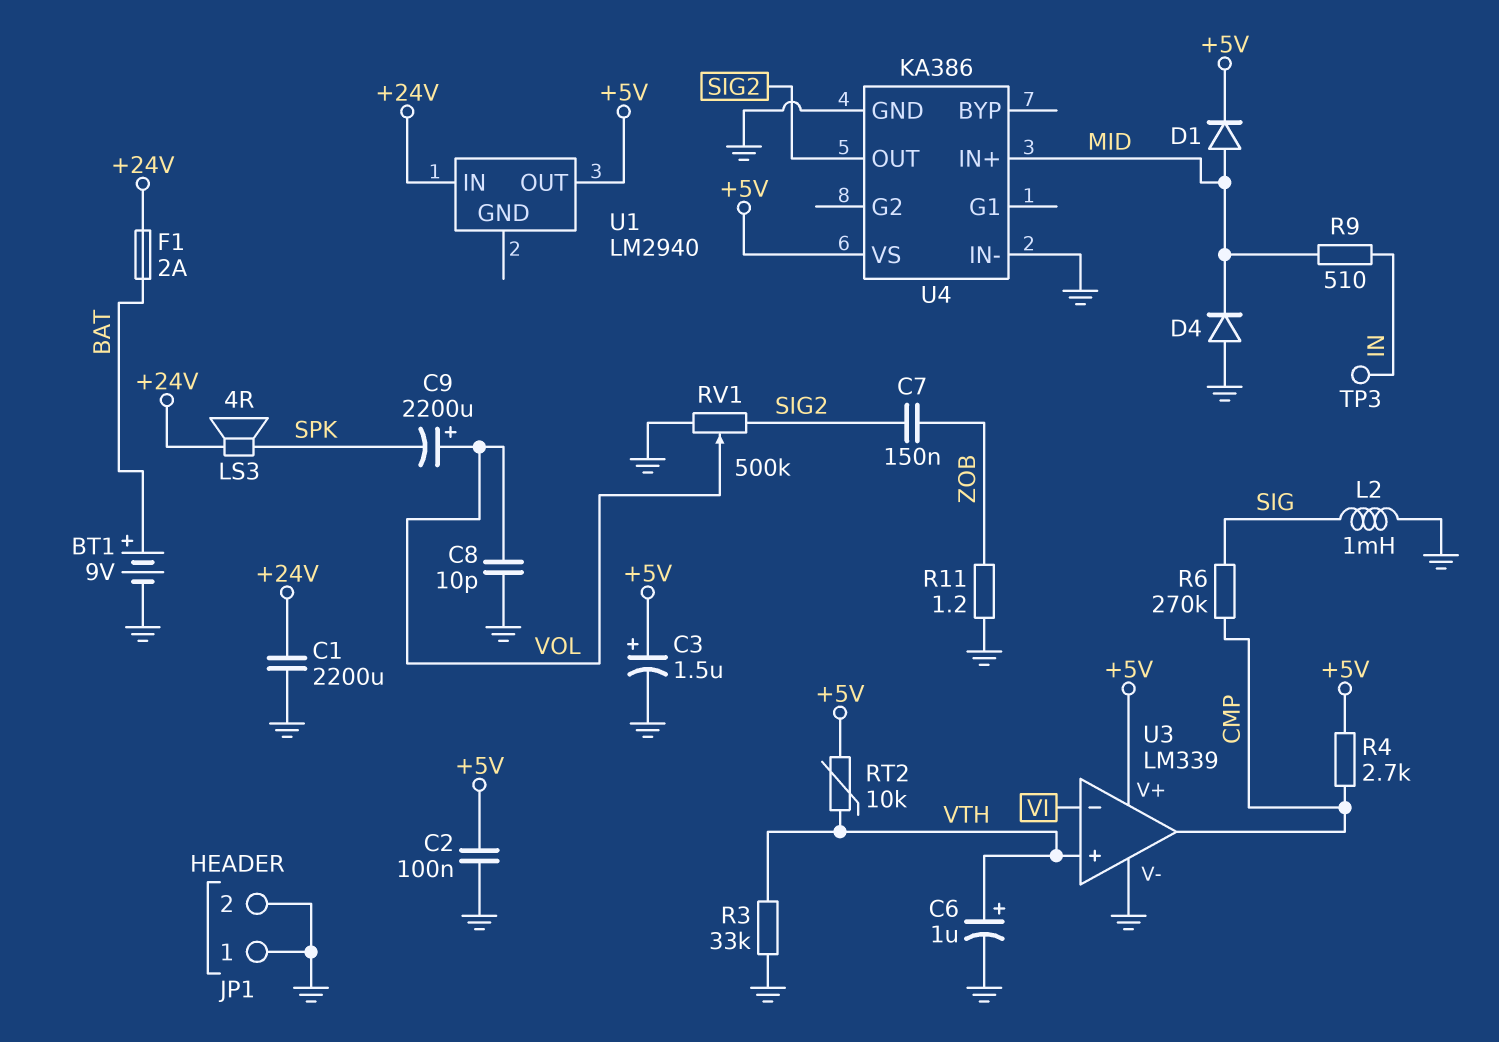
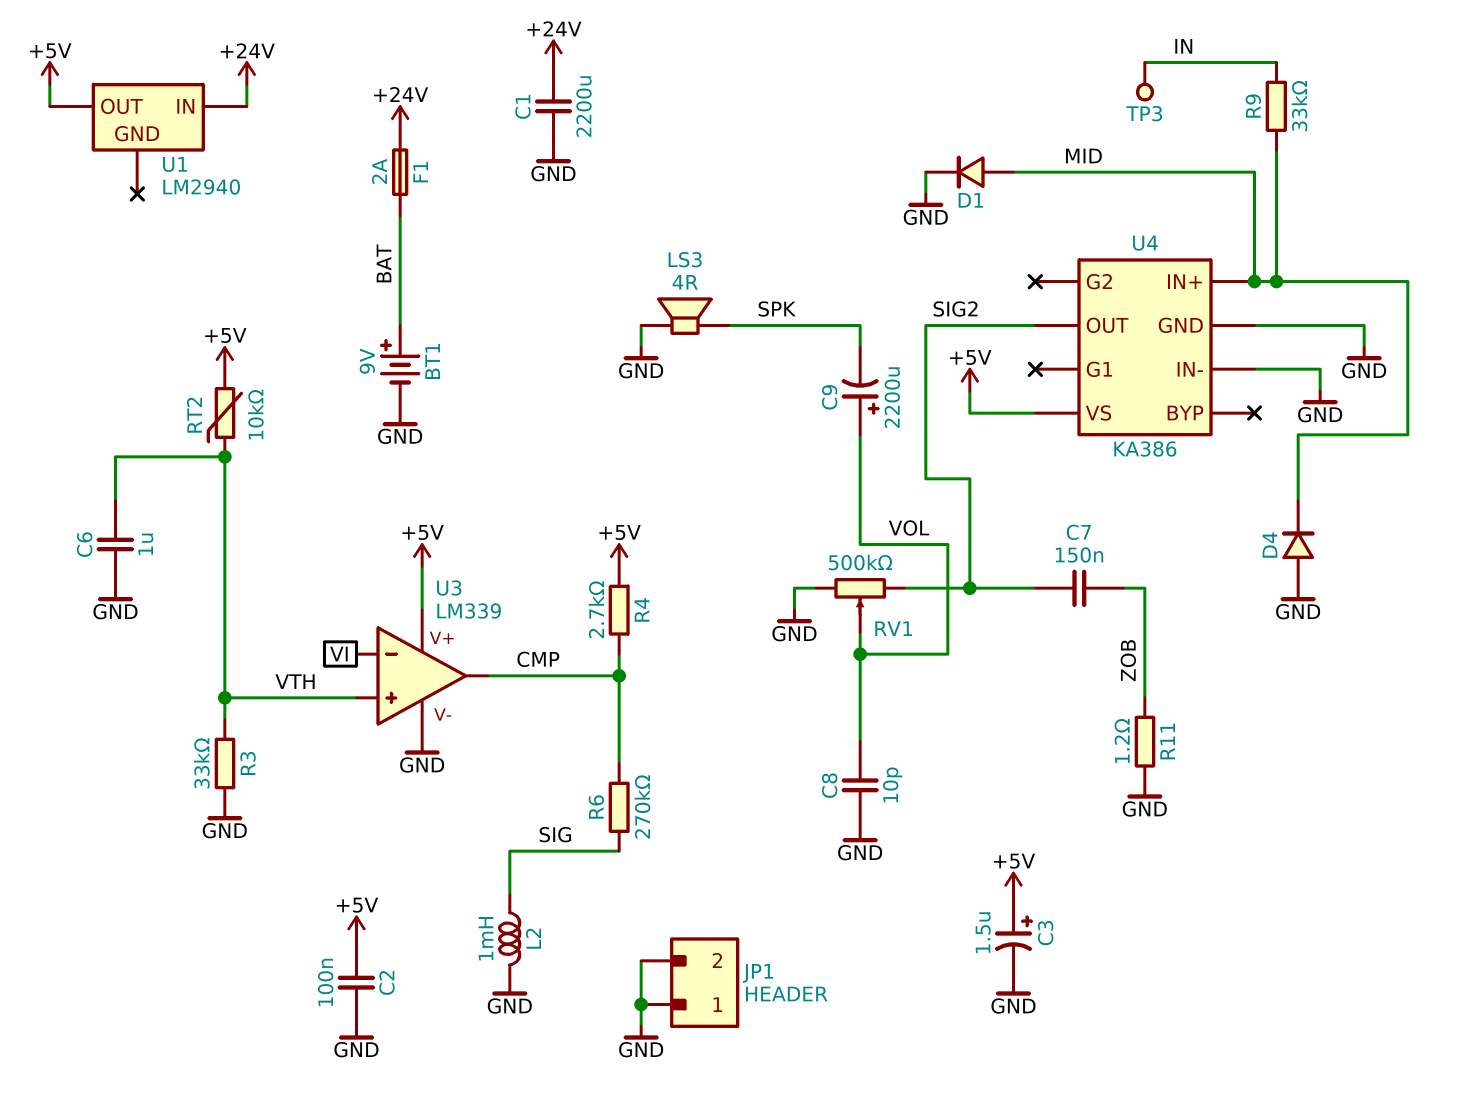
C6: 1uF (plus VTH, minus GND) -> 1uF (GND, VTH)
D1: diode (A MID, K +5V) -> diode (A MID, K GND)
LS3: speaker 4R (+24V, SPK) -> speaker 4R (GND, SPK)
R9: 510 (IN, MID) -> 33k (IN, MID)

